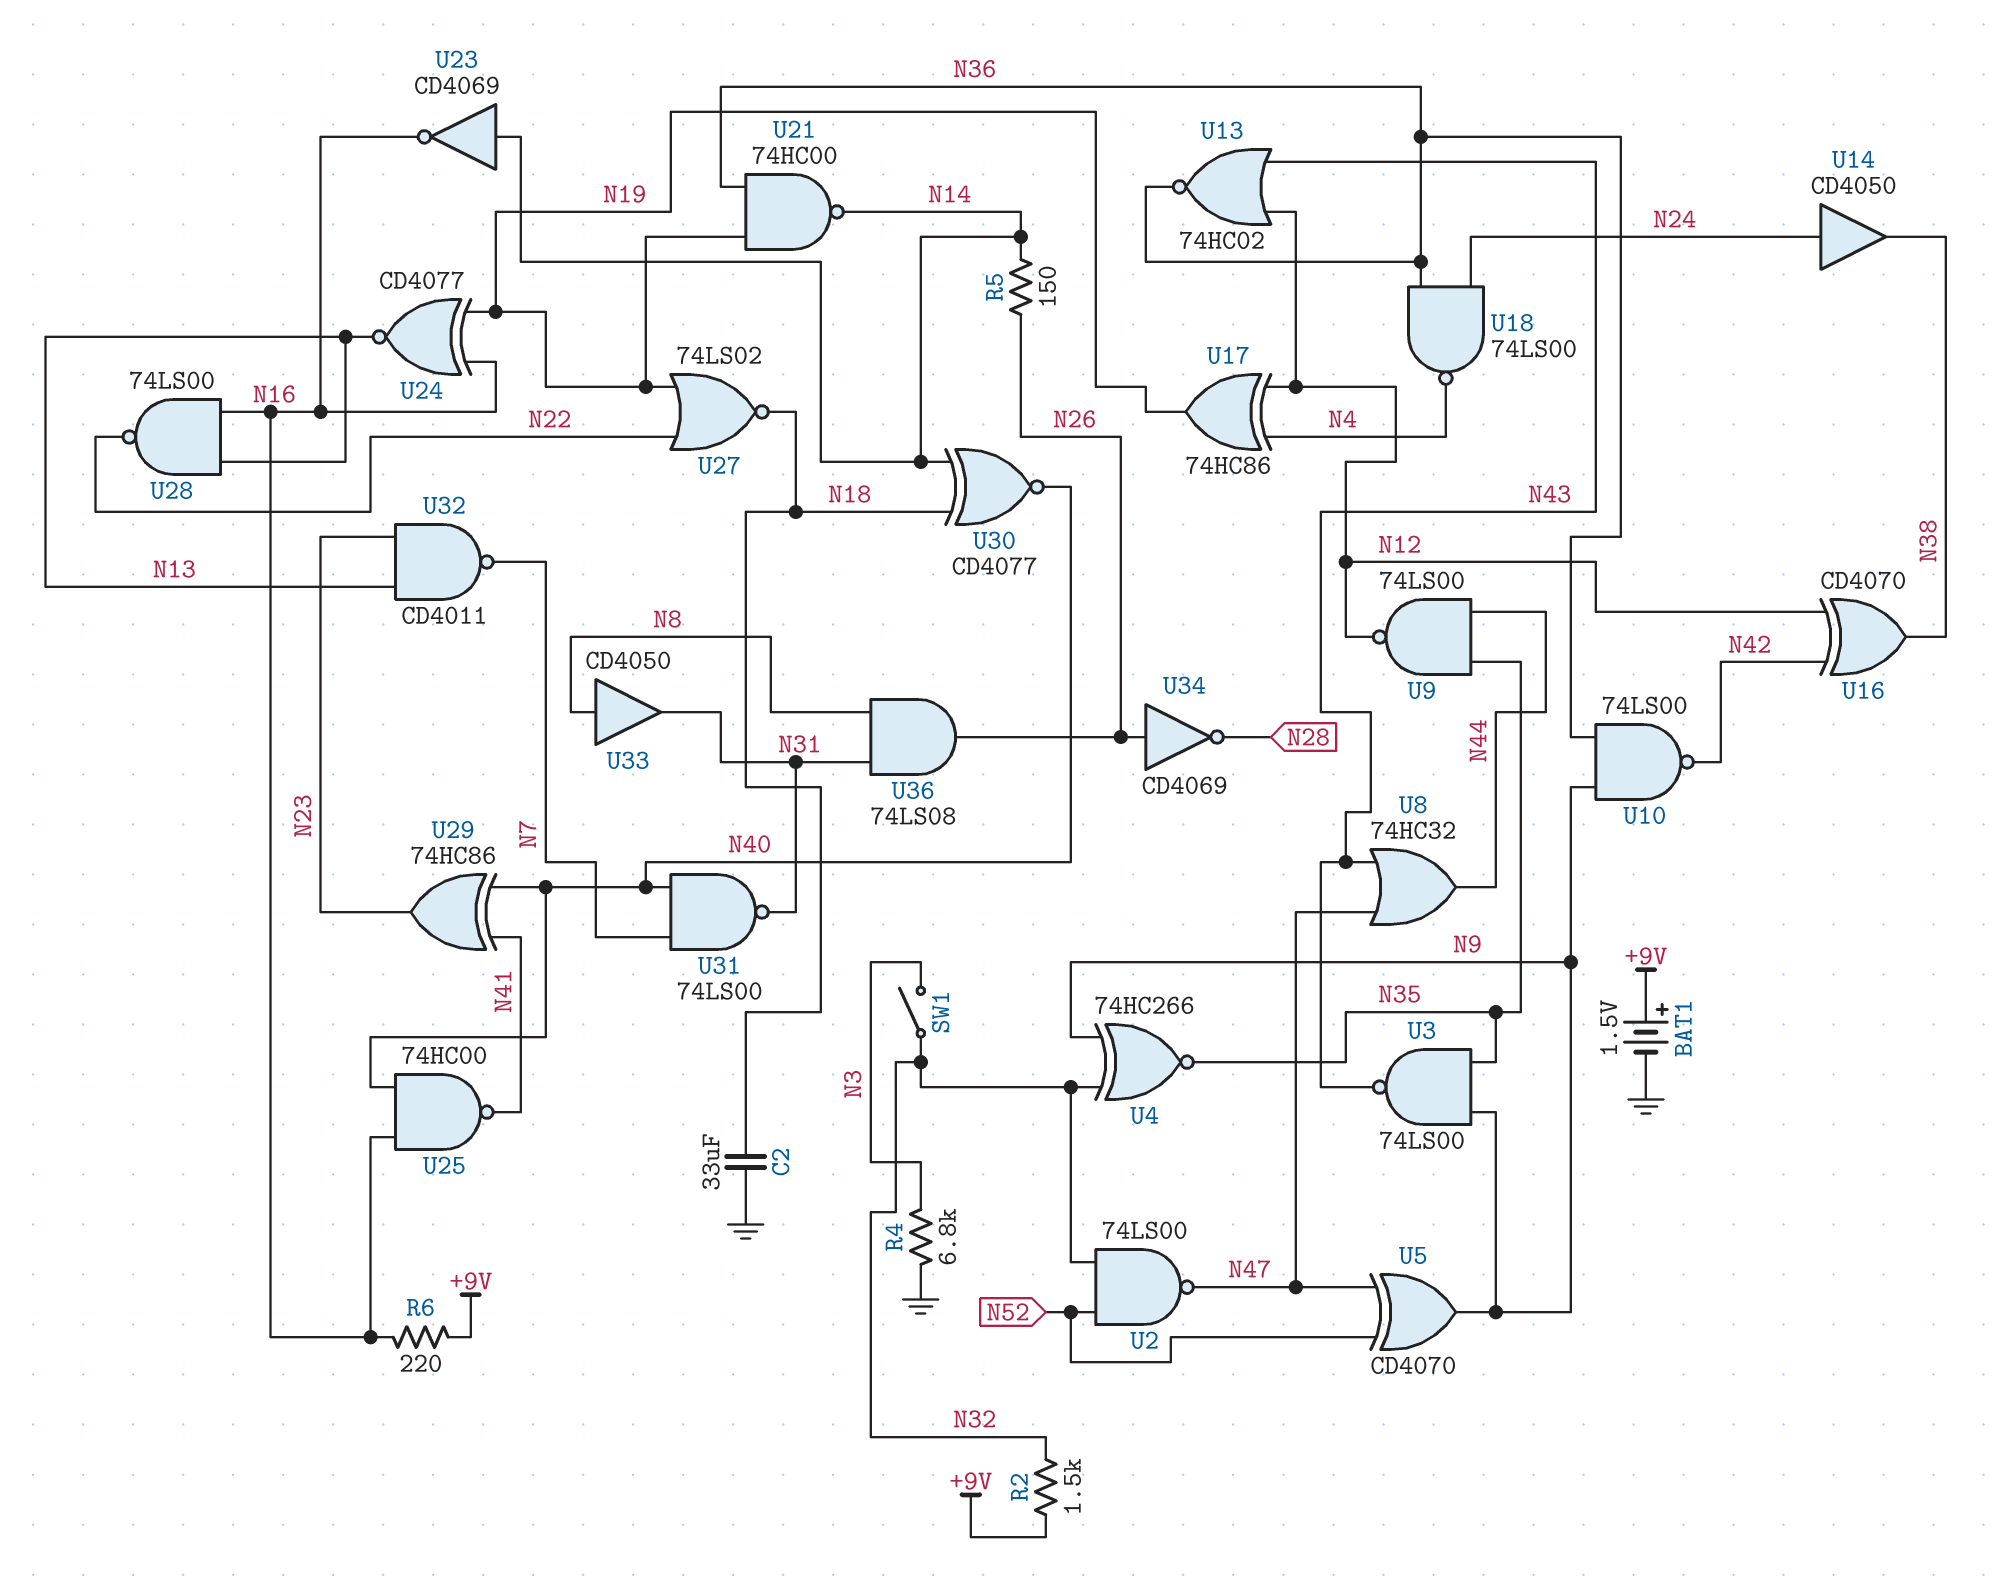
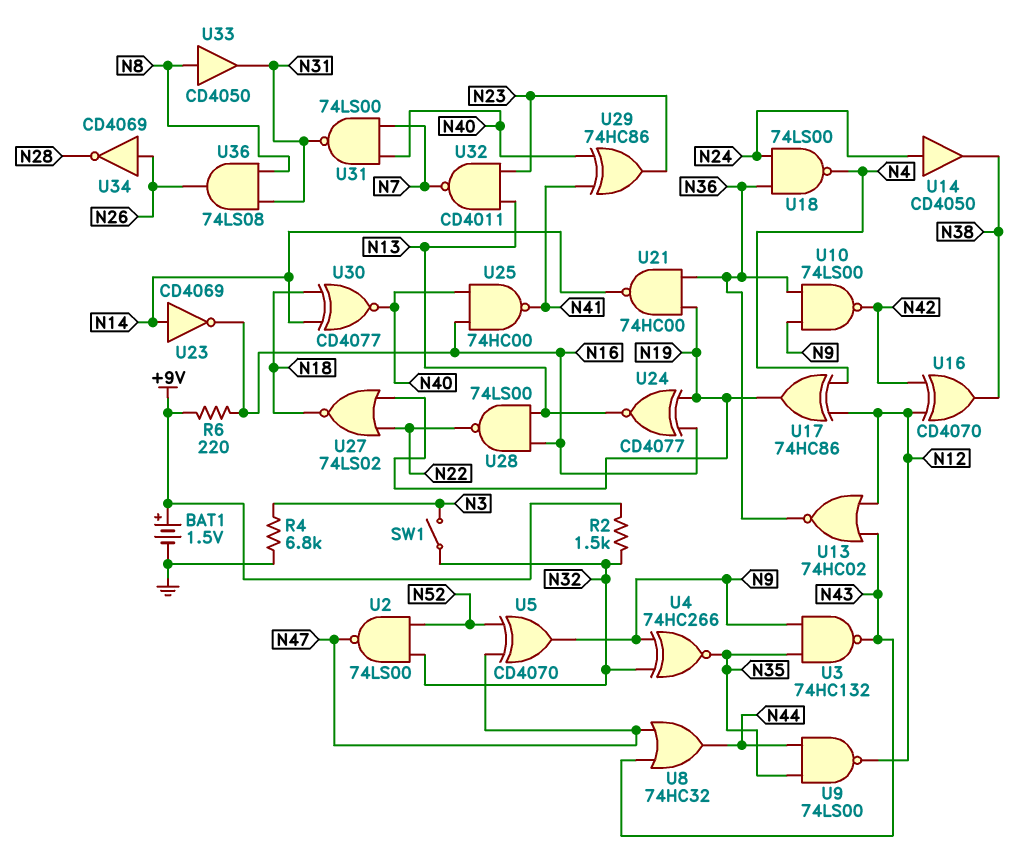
C2: 33uF (GND, N18) -> none
R5: 150 (N14, N26) -> none
U3: NAND 74LS00 (in N9, in N35, out N43) -> NAND 74HC132 (in N9, in N35, out N43)

